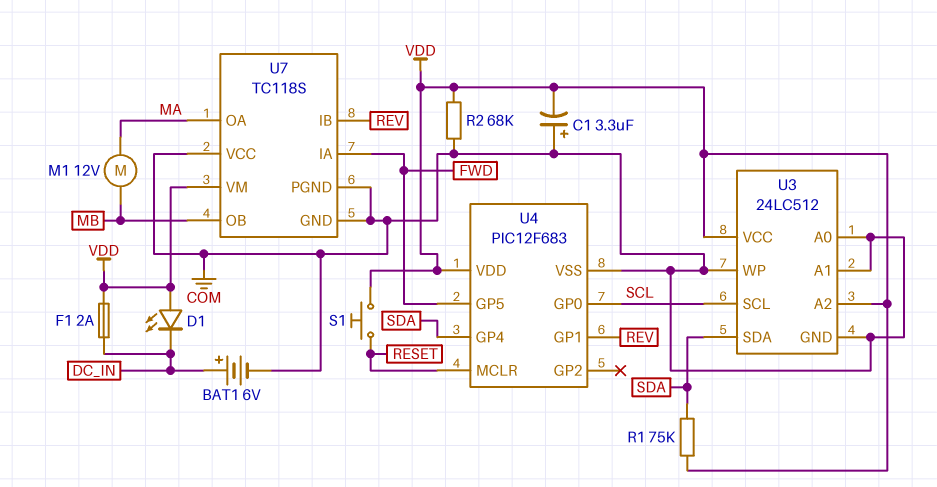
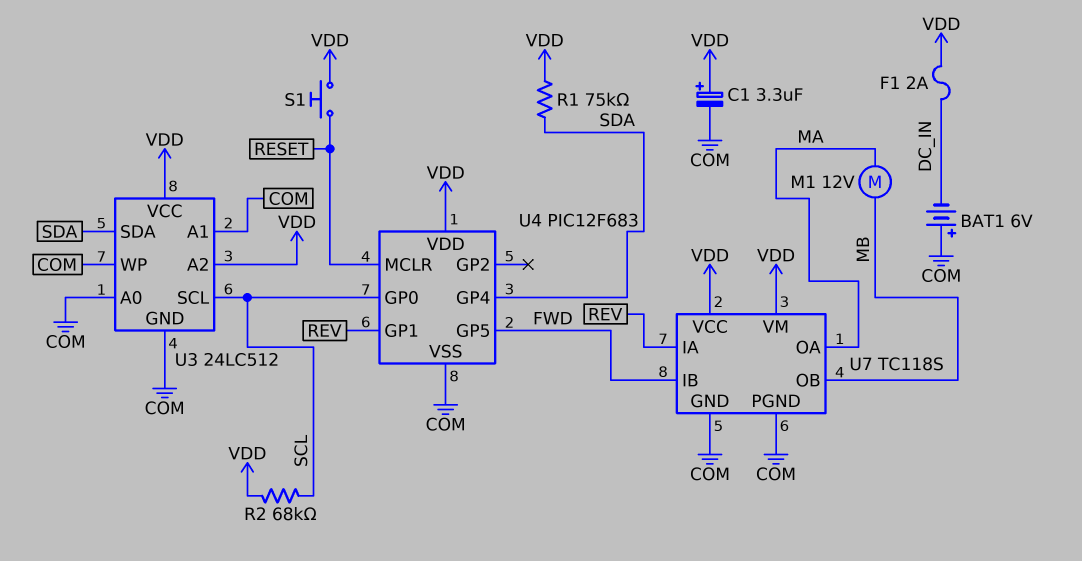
BAT1: 6V (plus DC_IN, minus COM) -> 6V (plus COM, minus DC_IN)
C1: 3.3uF (plus COM, minus VDD) -> 3.3uF (plus VDD, minus COM)
D1: LED (A VDD, K DC_IN) -> none
R2: 68k (COM, VDD) -> 68k (SCL, VDD)
U7 pin IA: FWD -> REV
U7 pin IB: REV -> FWD
U7 pin VCC: COM -> VDD

